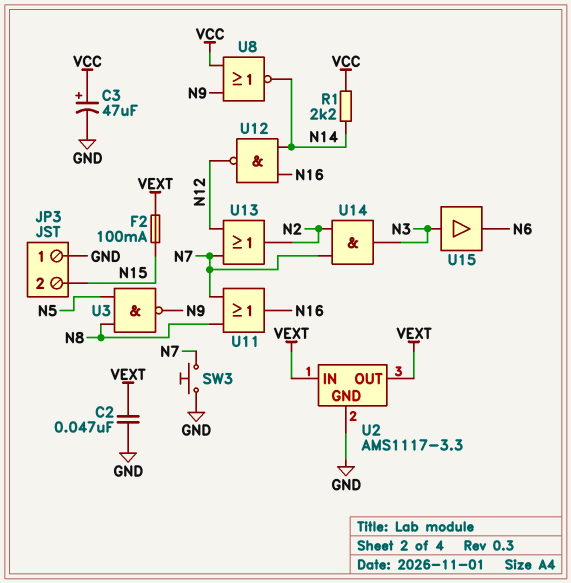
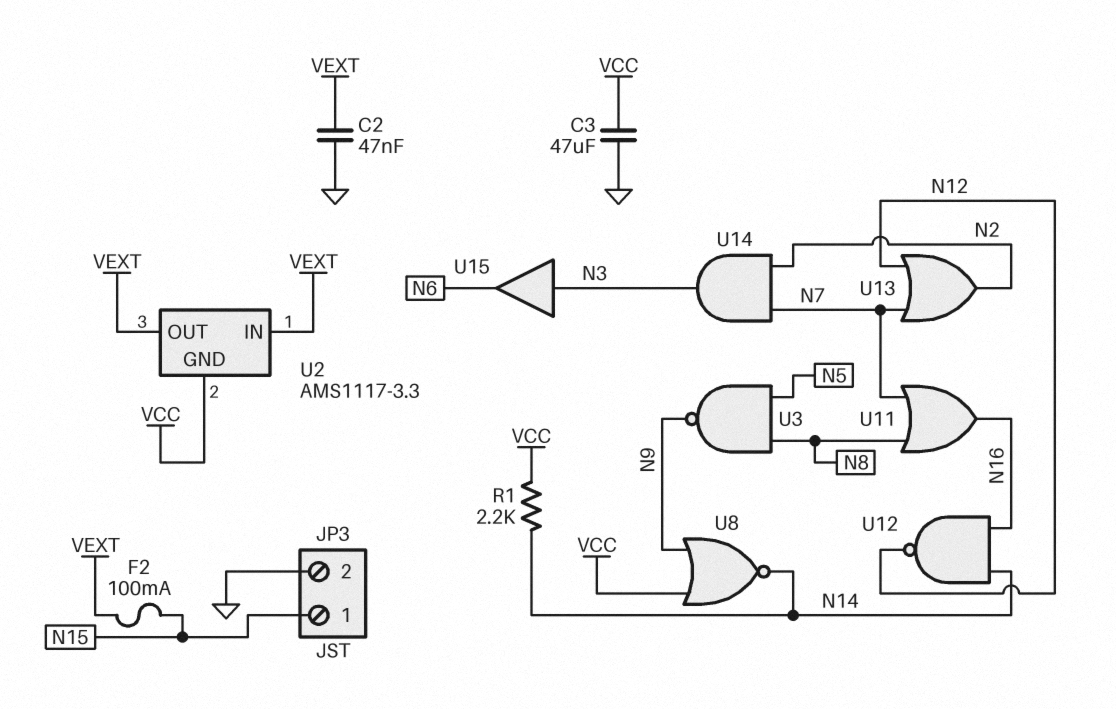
C3: 47uF (plus VCC, minus GND) -> 47uF (GND, VCC)
JP3 pin 1: GND -> N15
JP3 pin 2: N15 -> GND
SW3: button (GND, N7) -> none
U2 pin GND: GND -> VCC

